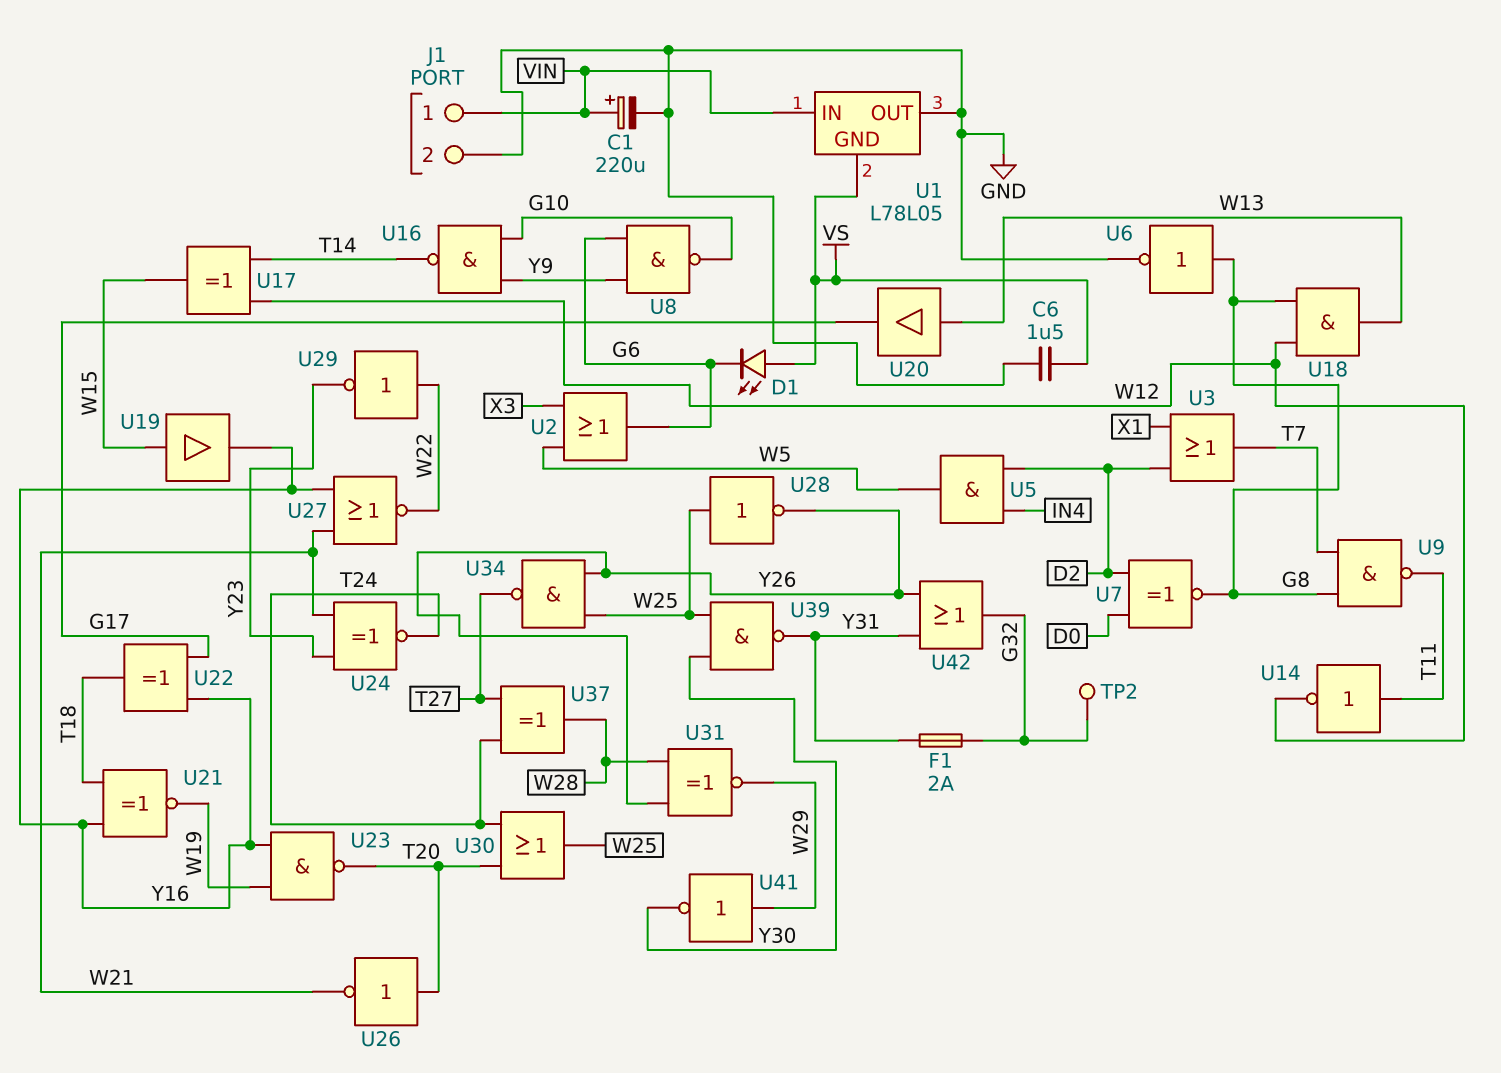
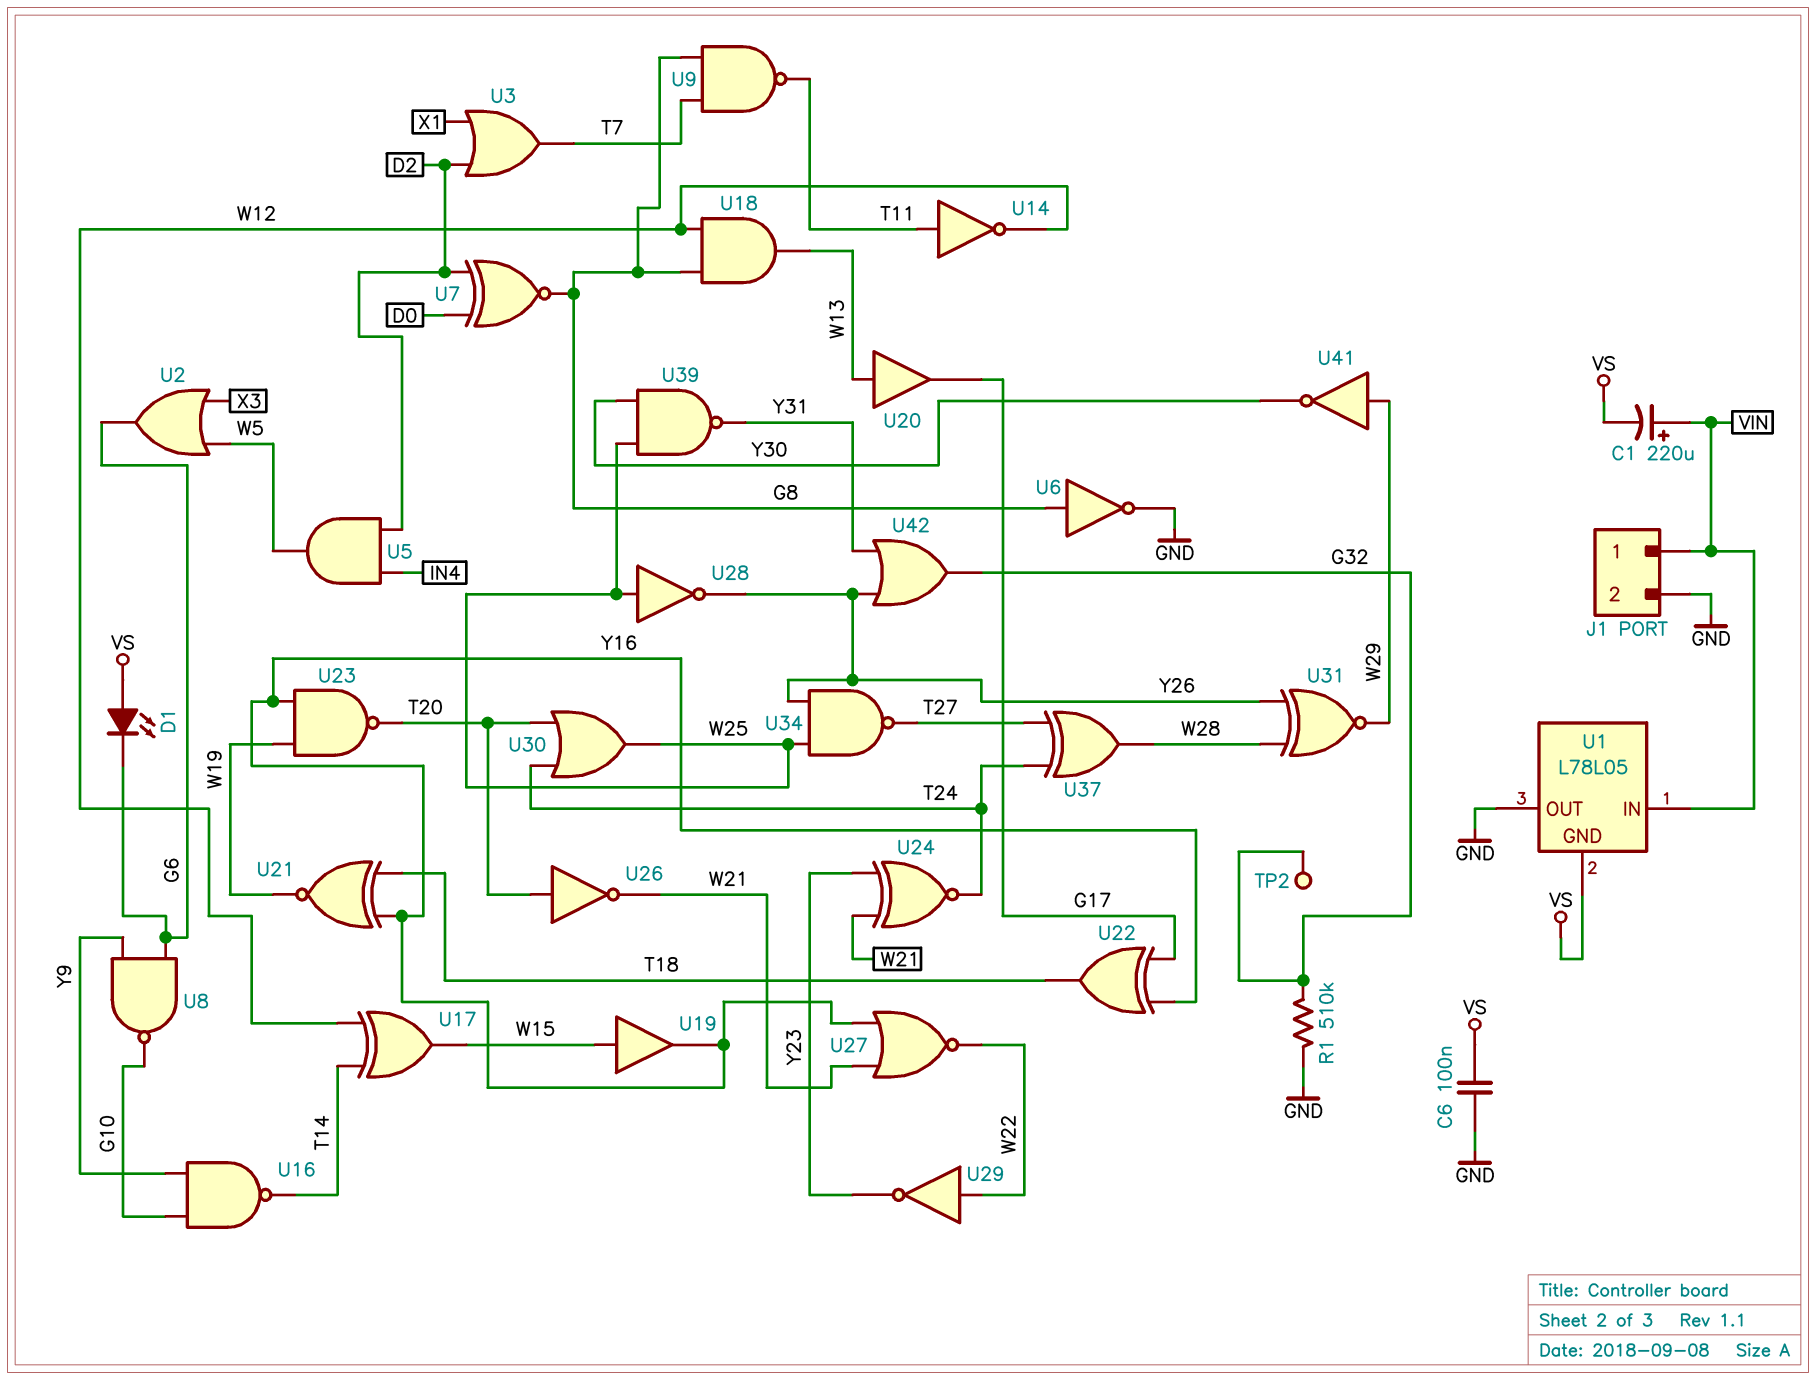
C1: 220uF (plus VIN, minus GND) -> 220uF (plus VIN, minus VS)
C6: 1.5uF (GND, VS) -> 100nF (GND, VS)
F1: 2A (G32, Y31) -> none
R1: none -> 510k (G32, GND)

